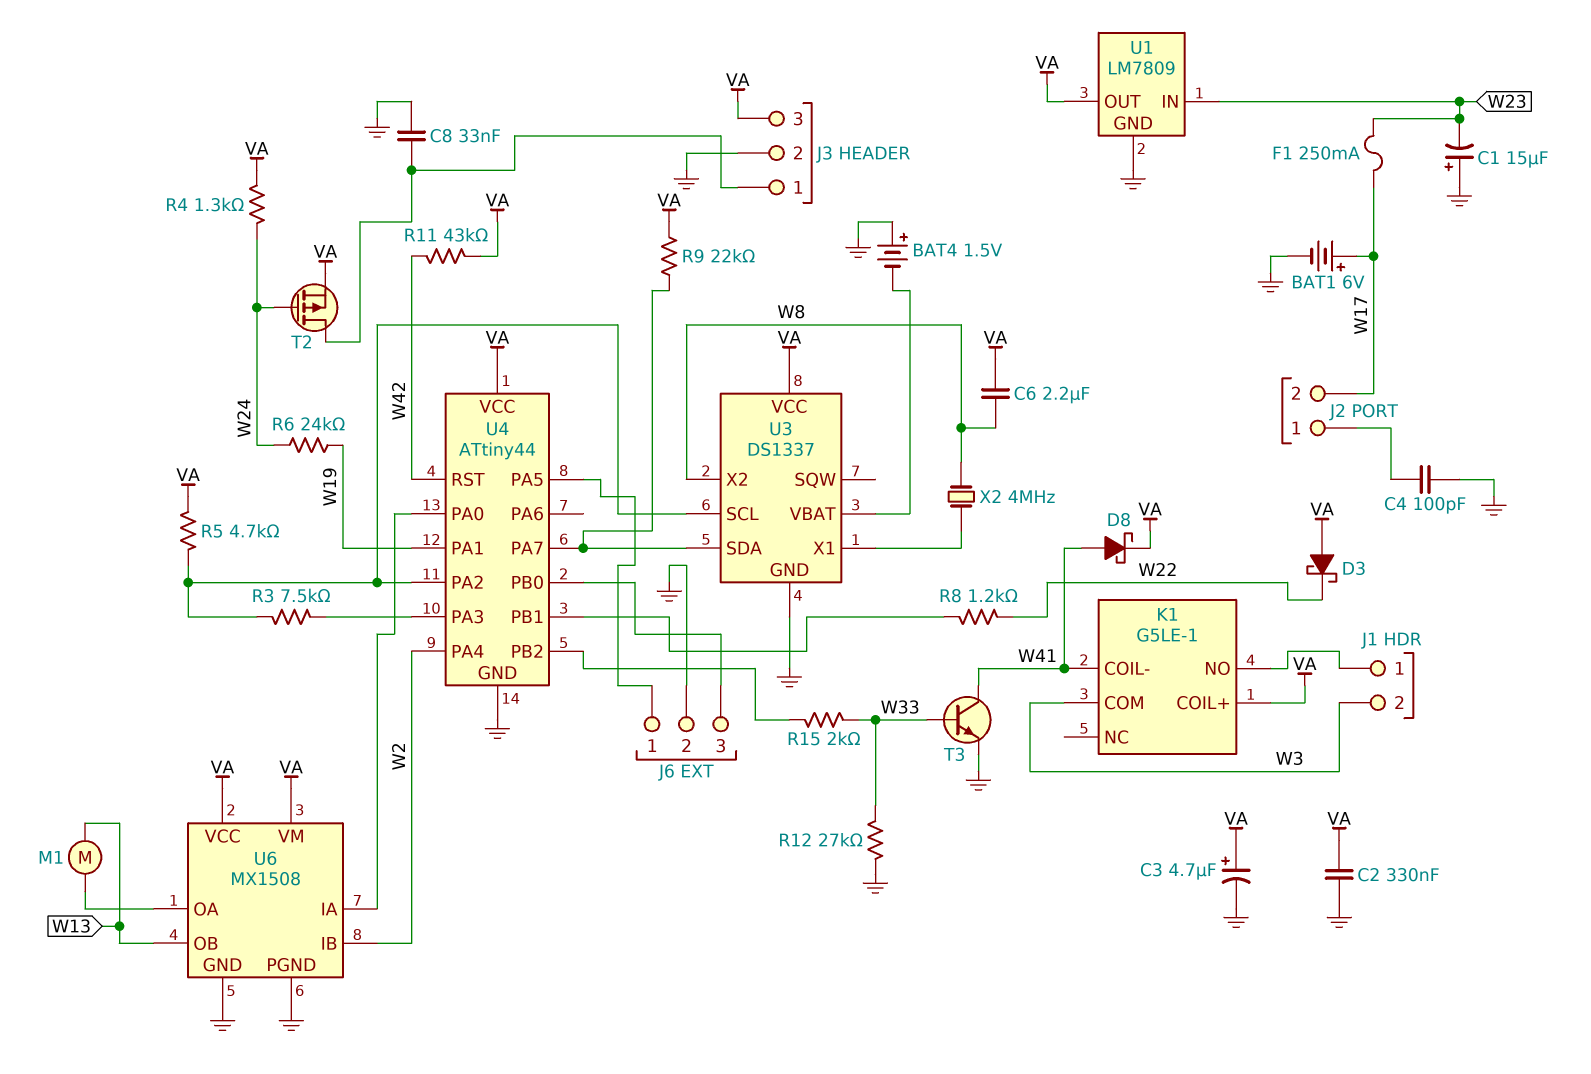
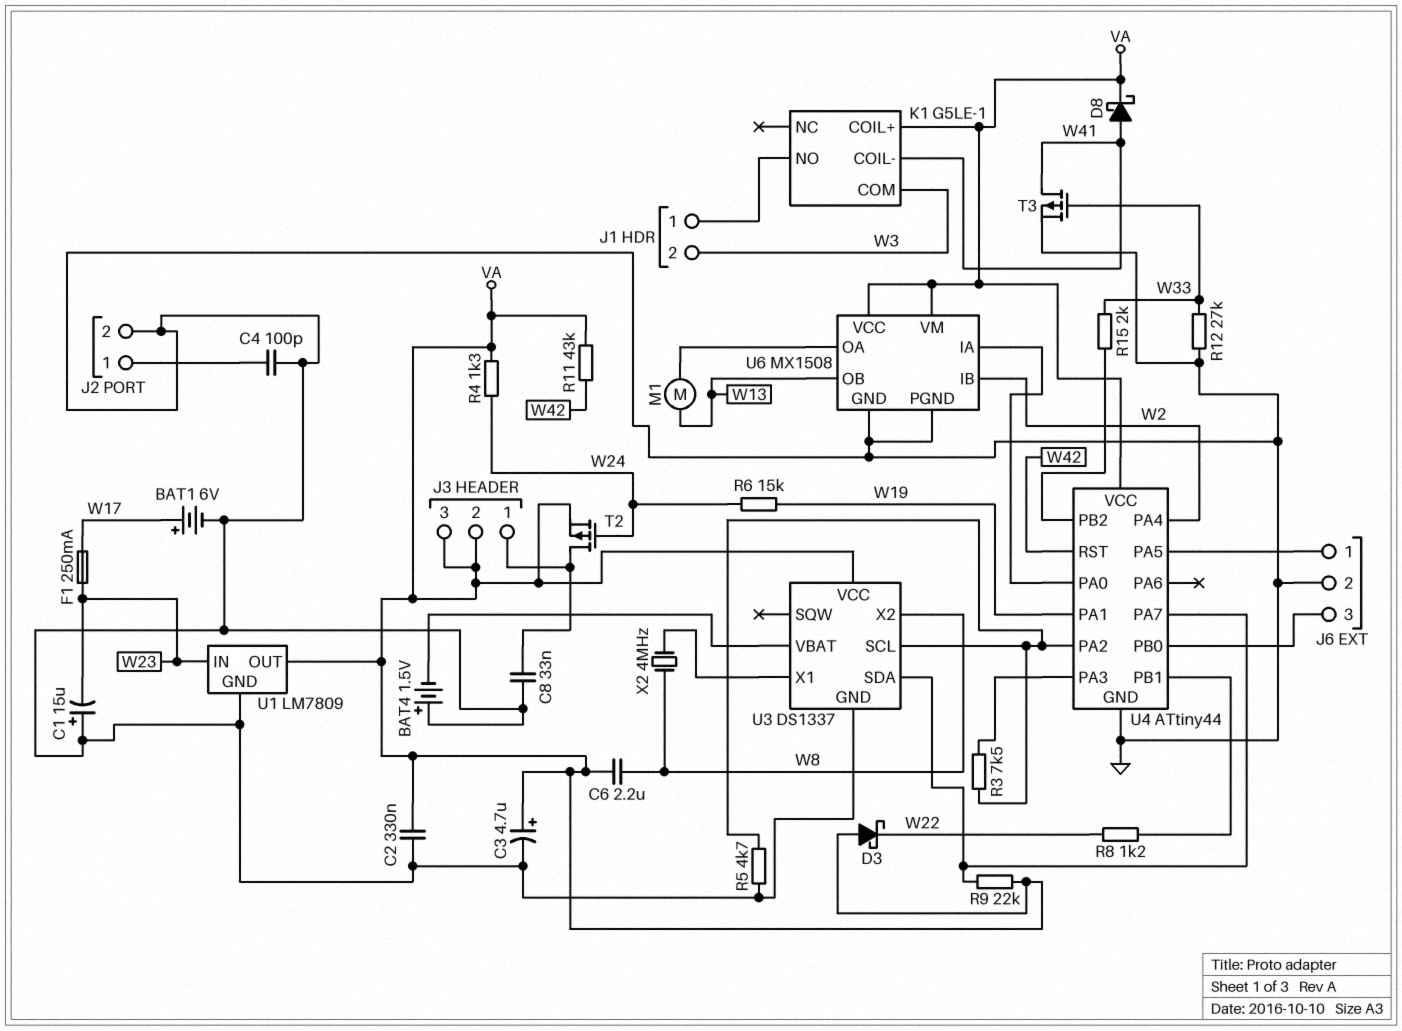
J2 pin 2: W17 -> GND
J3 pin 2: GND -> VA
R5: 4.7k (U3/SCL, VA) -> 4.7k (GND, U3/SCL)
R6: 24k (W19, W24) -> 15k (W19, W24)
T3: NPN (B W33, C W41, E GND) -> PMOS (G W33, D W41, S GND)

